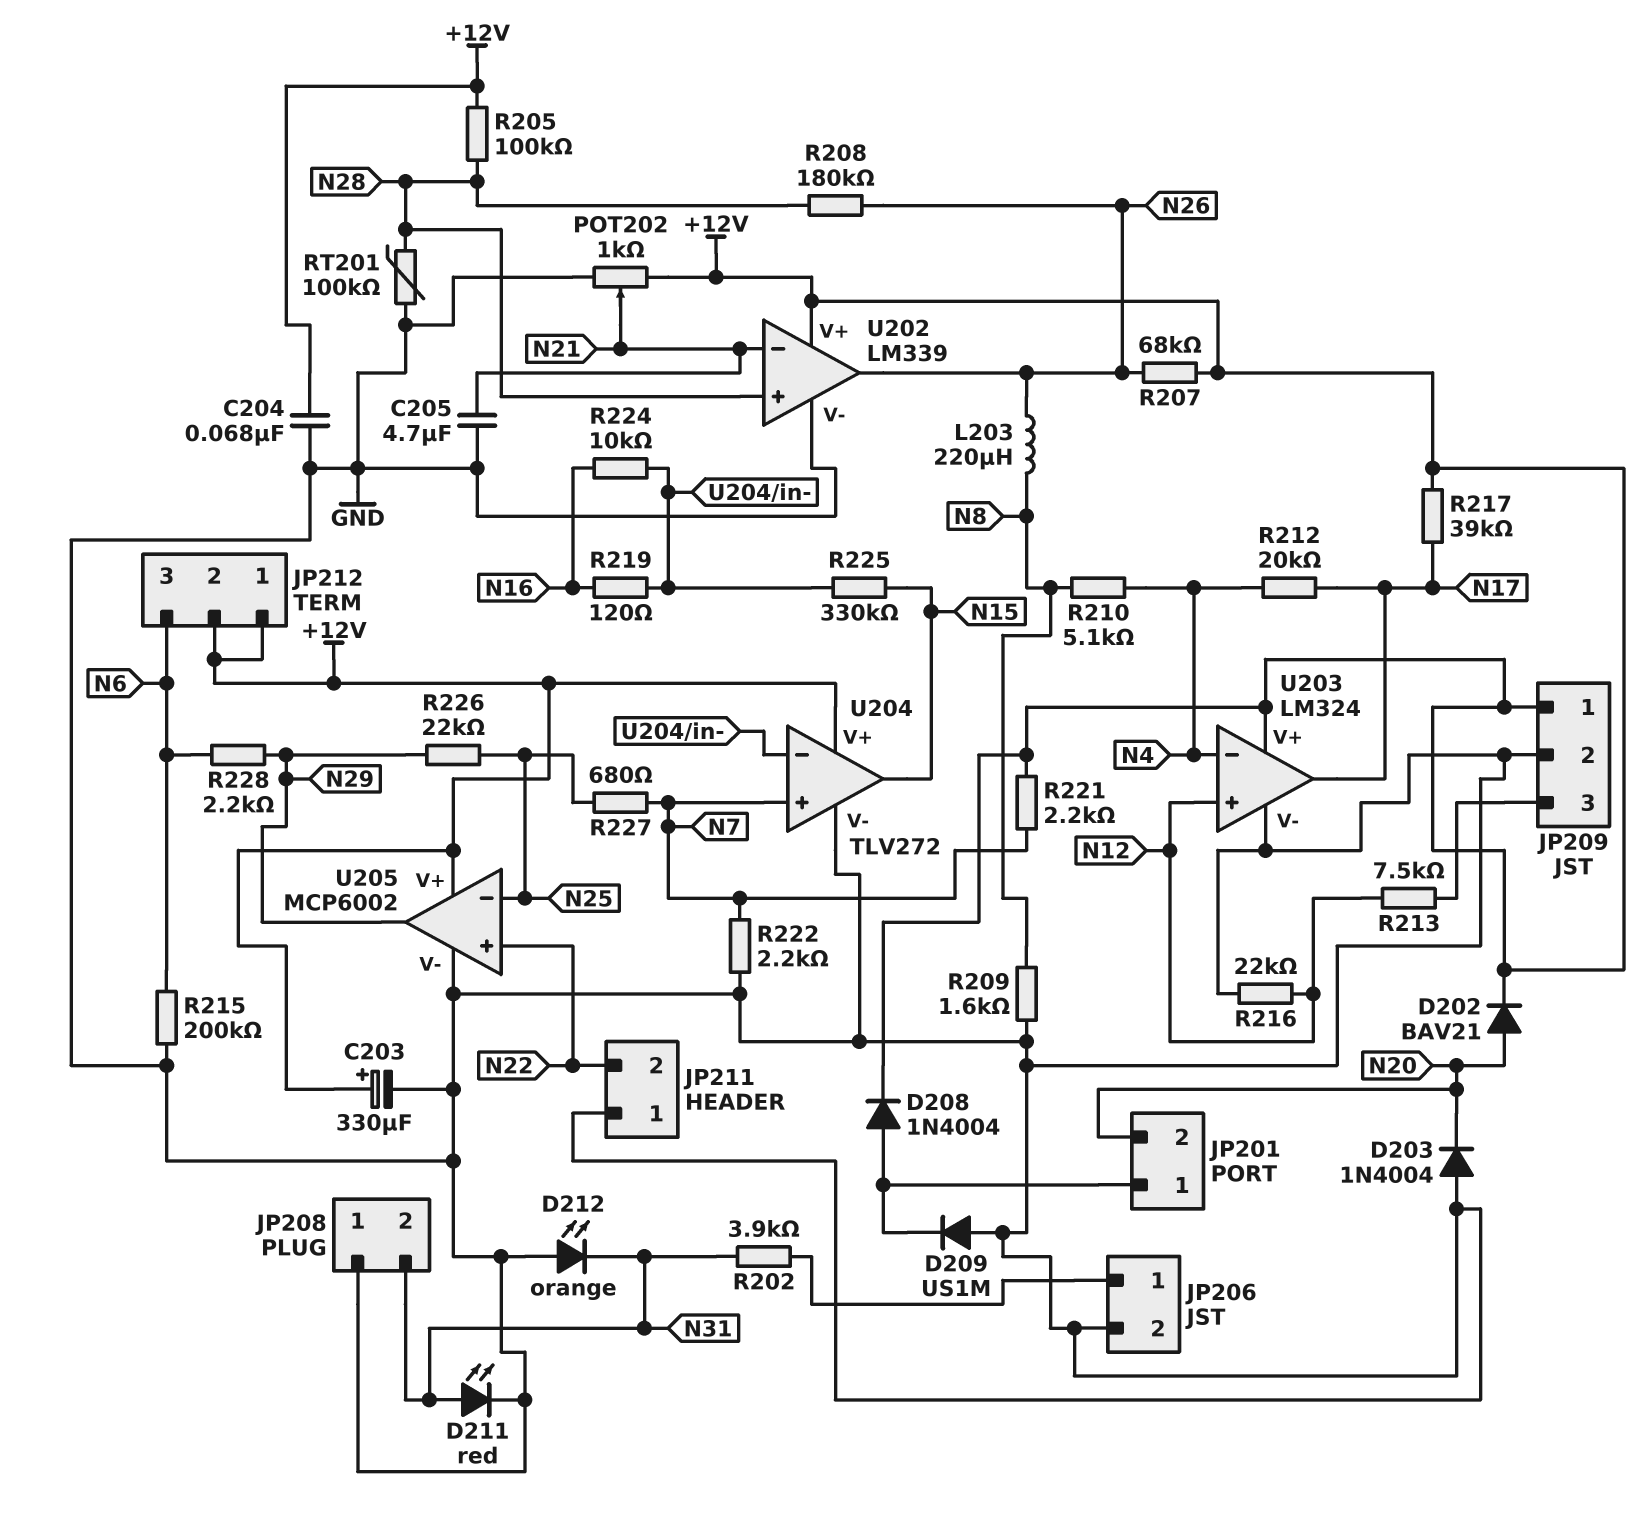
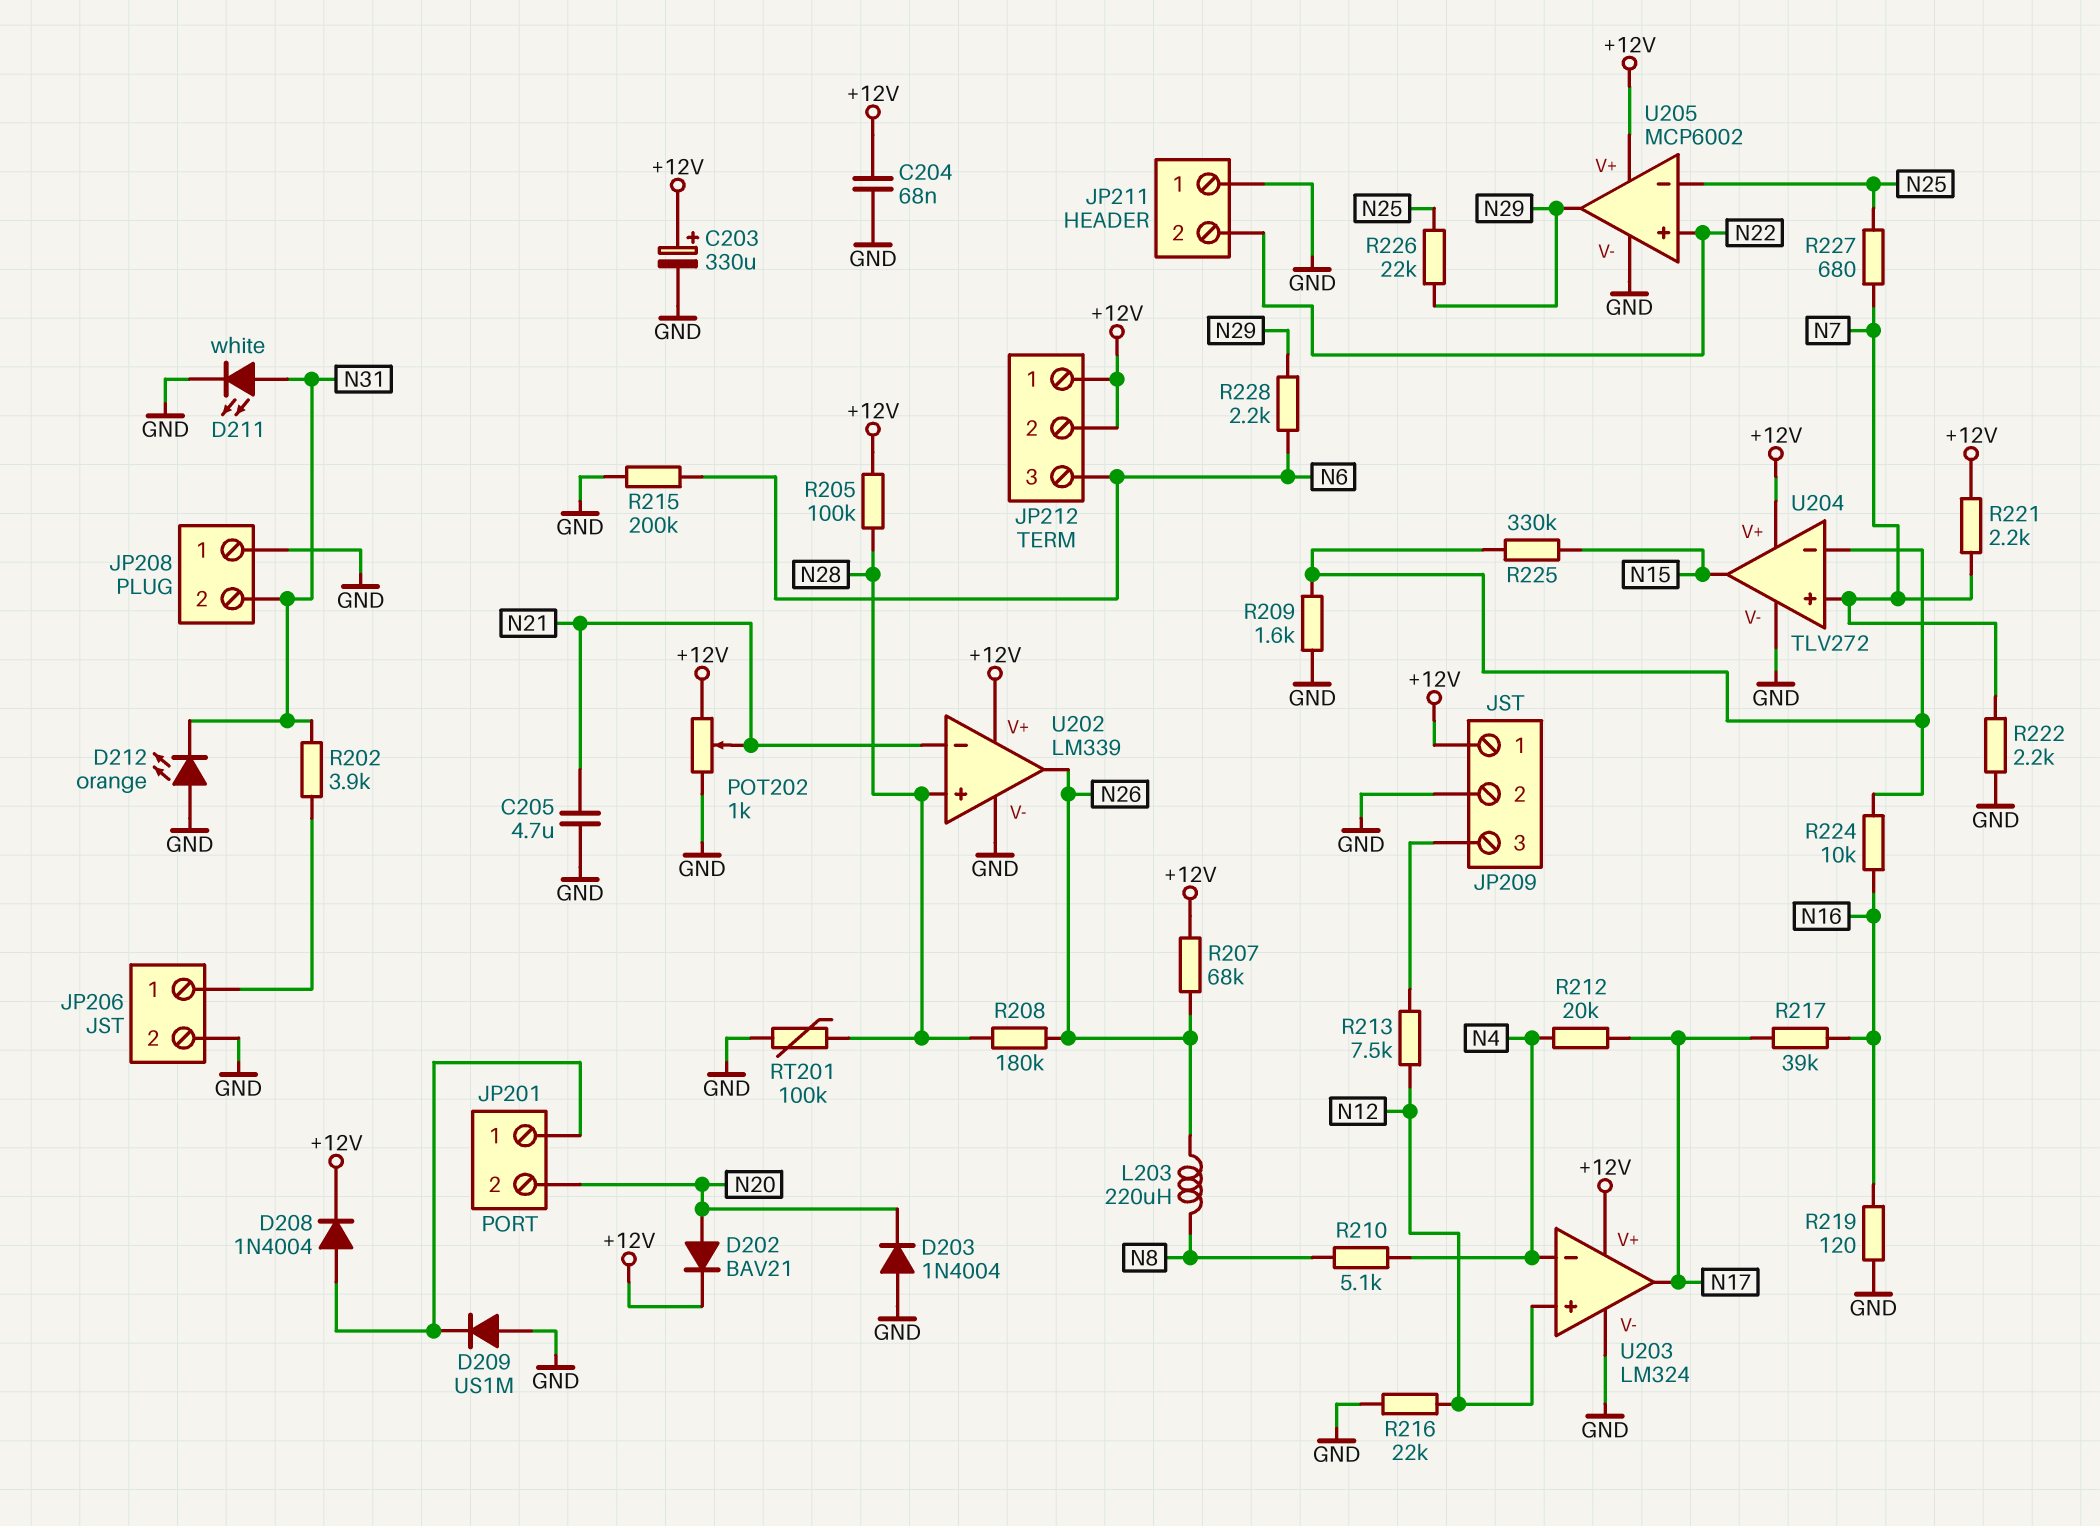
D211: LED red (A N31, K GND) -> LED white (A N31, K GND)
R209: 1.6k (GND, N8) -> 1.6k (GND, U204/in-)
R217: 39k (+12V, N17) -> 39k (N16, N17)
R219: 120 (N16, U204/in-) -> 120 (GND, N16)

